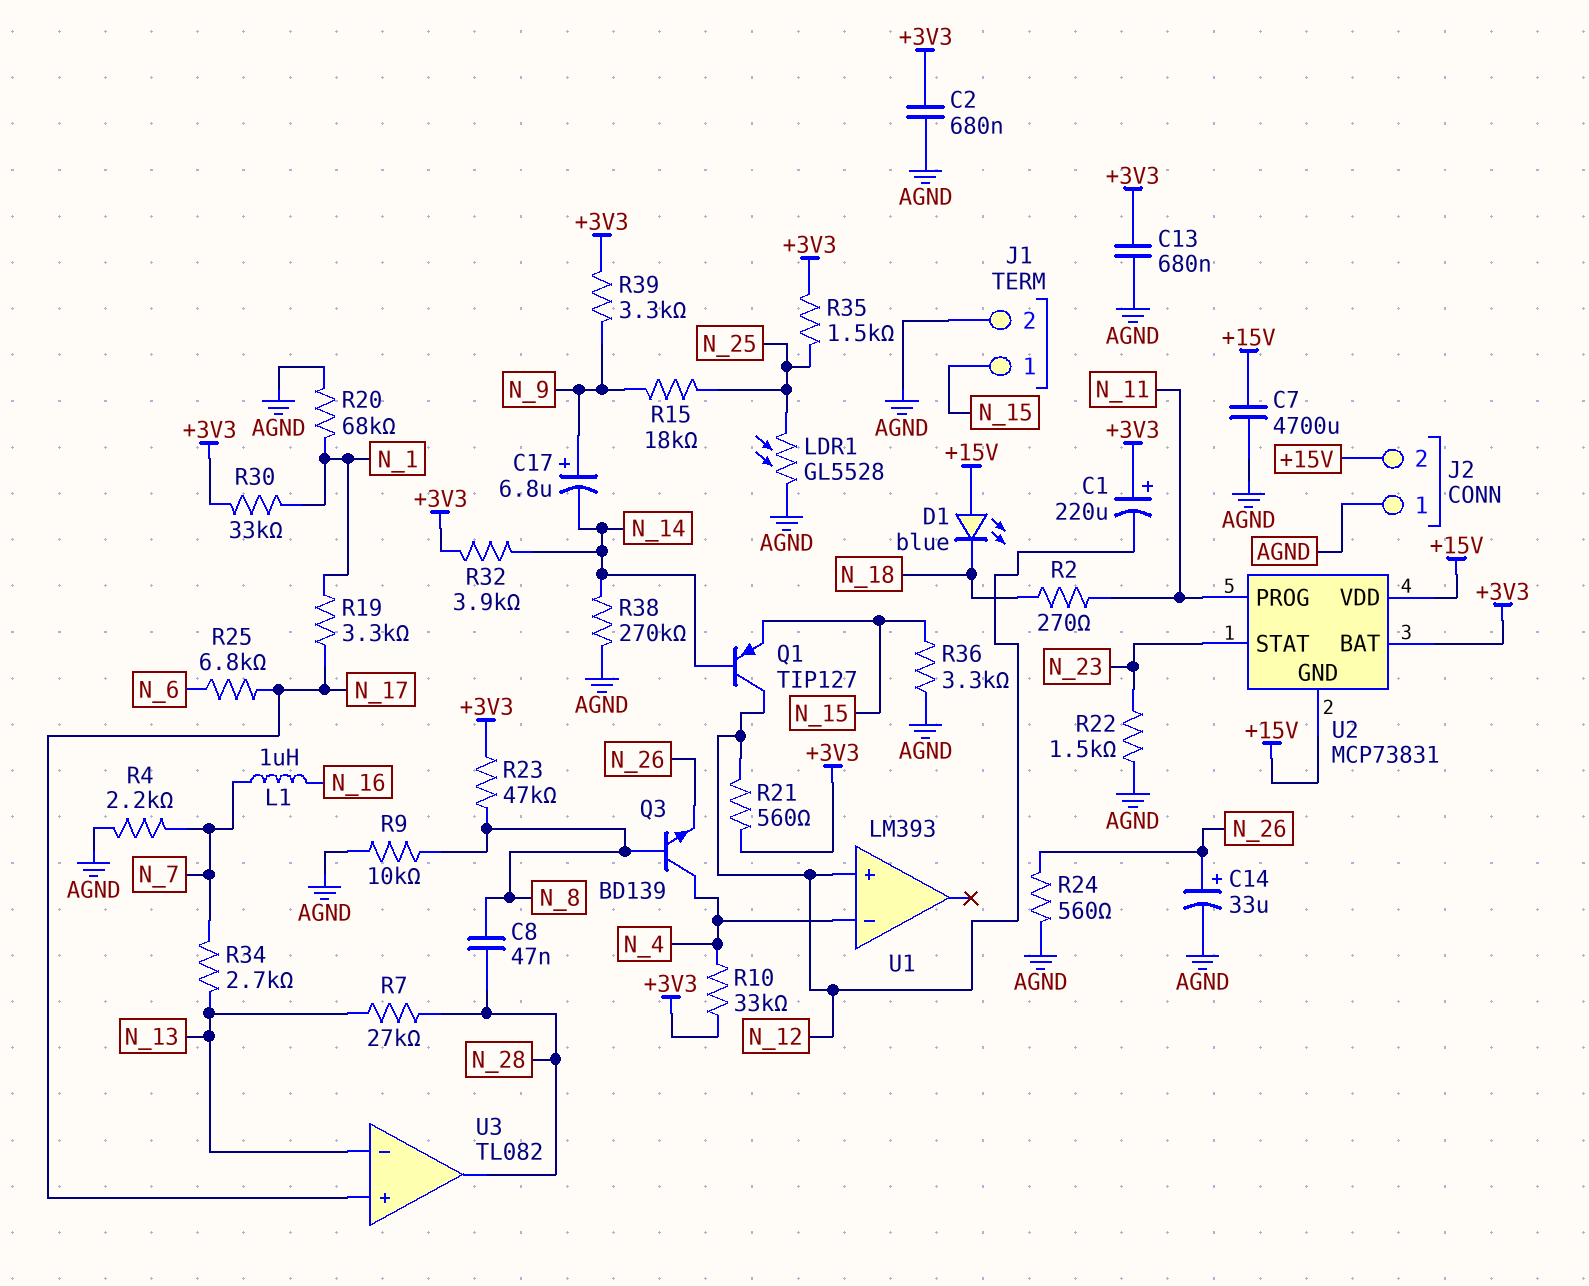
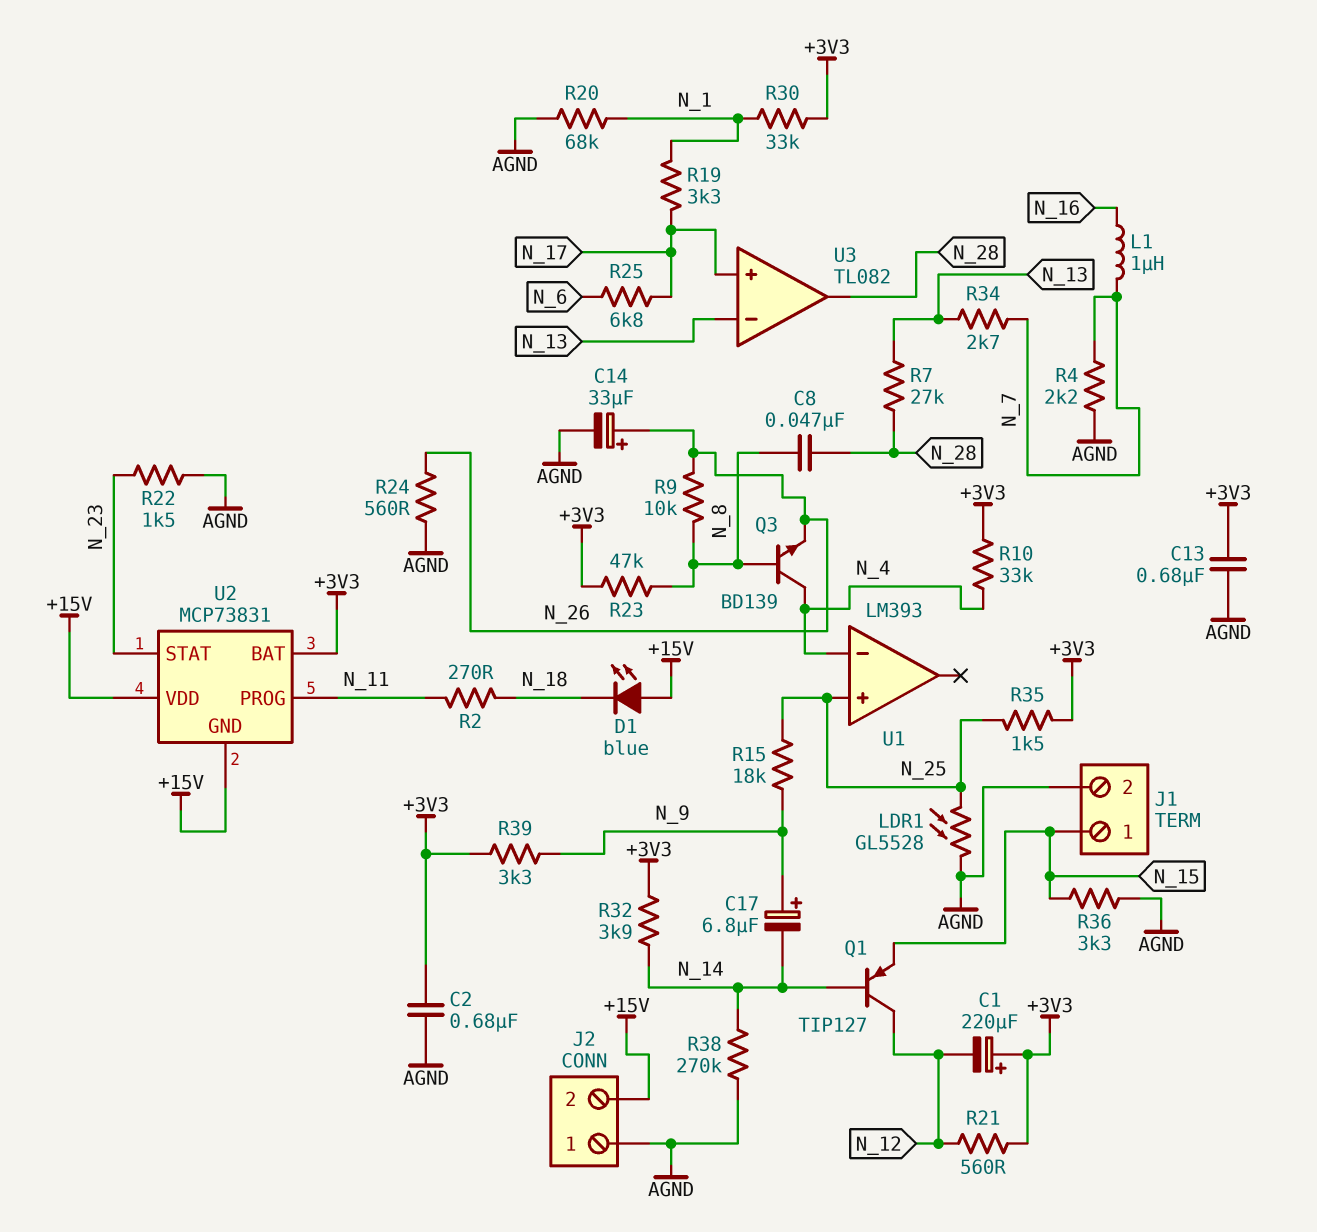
C7: 4700uF (+15V, AGND) -> none
R9: 10k (AGND, N_8) -> 10k (N_8, N_26)
U1 pin in+: N_12 -> N_25

